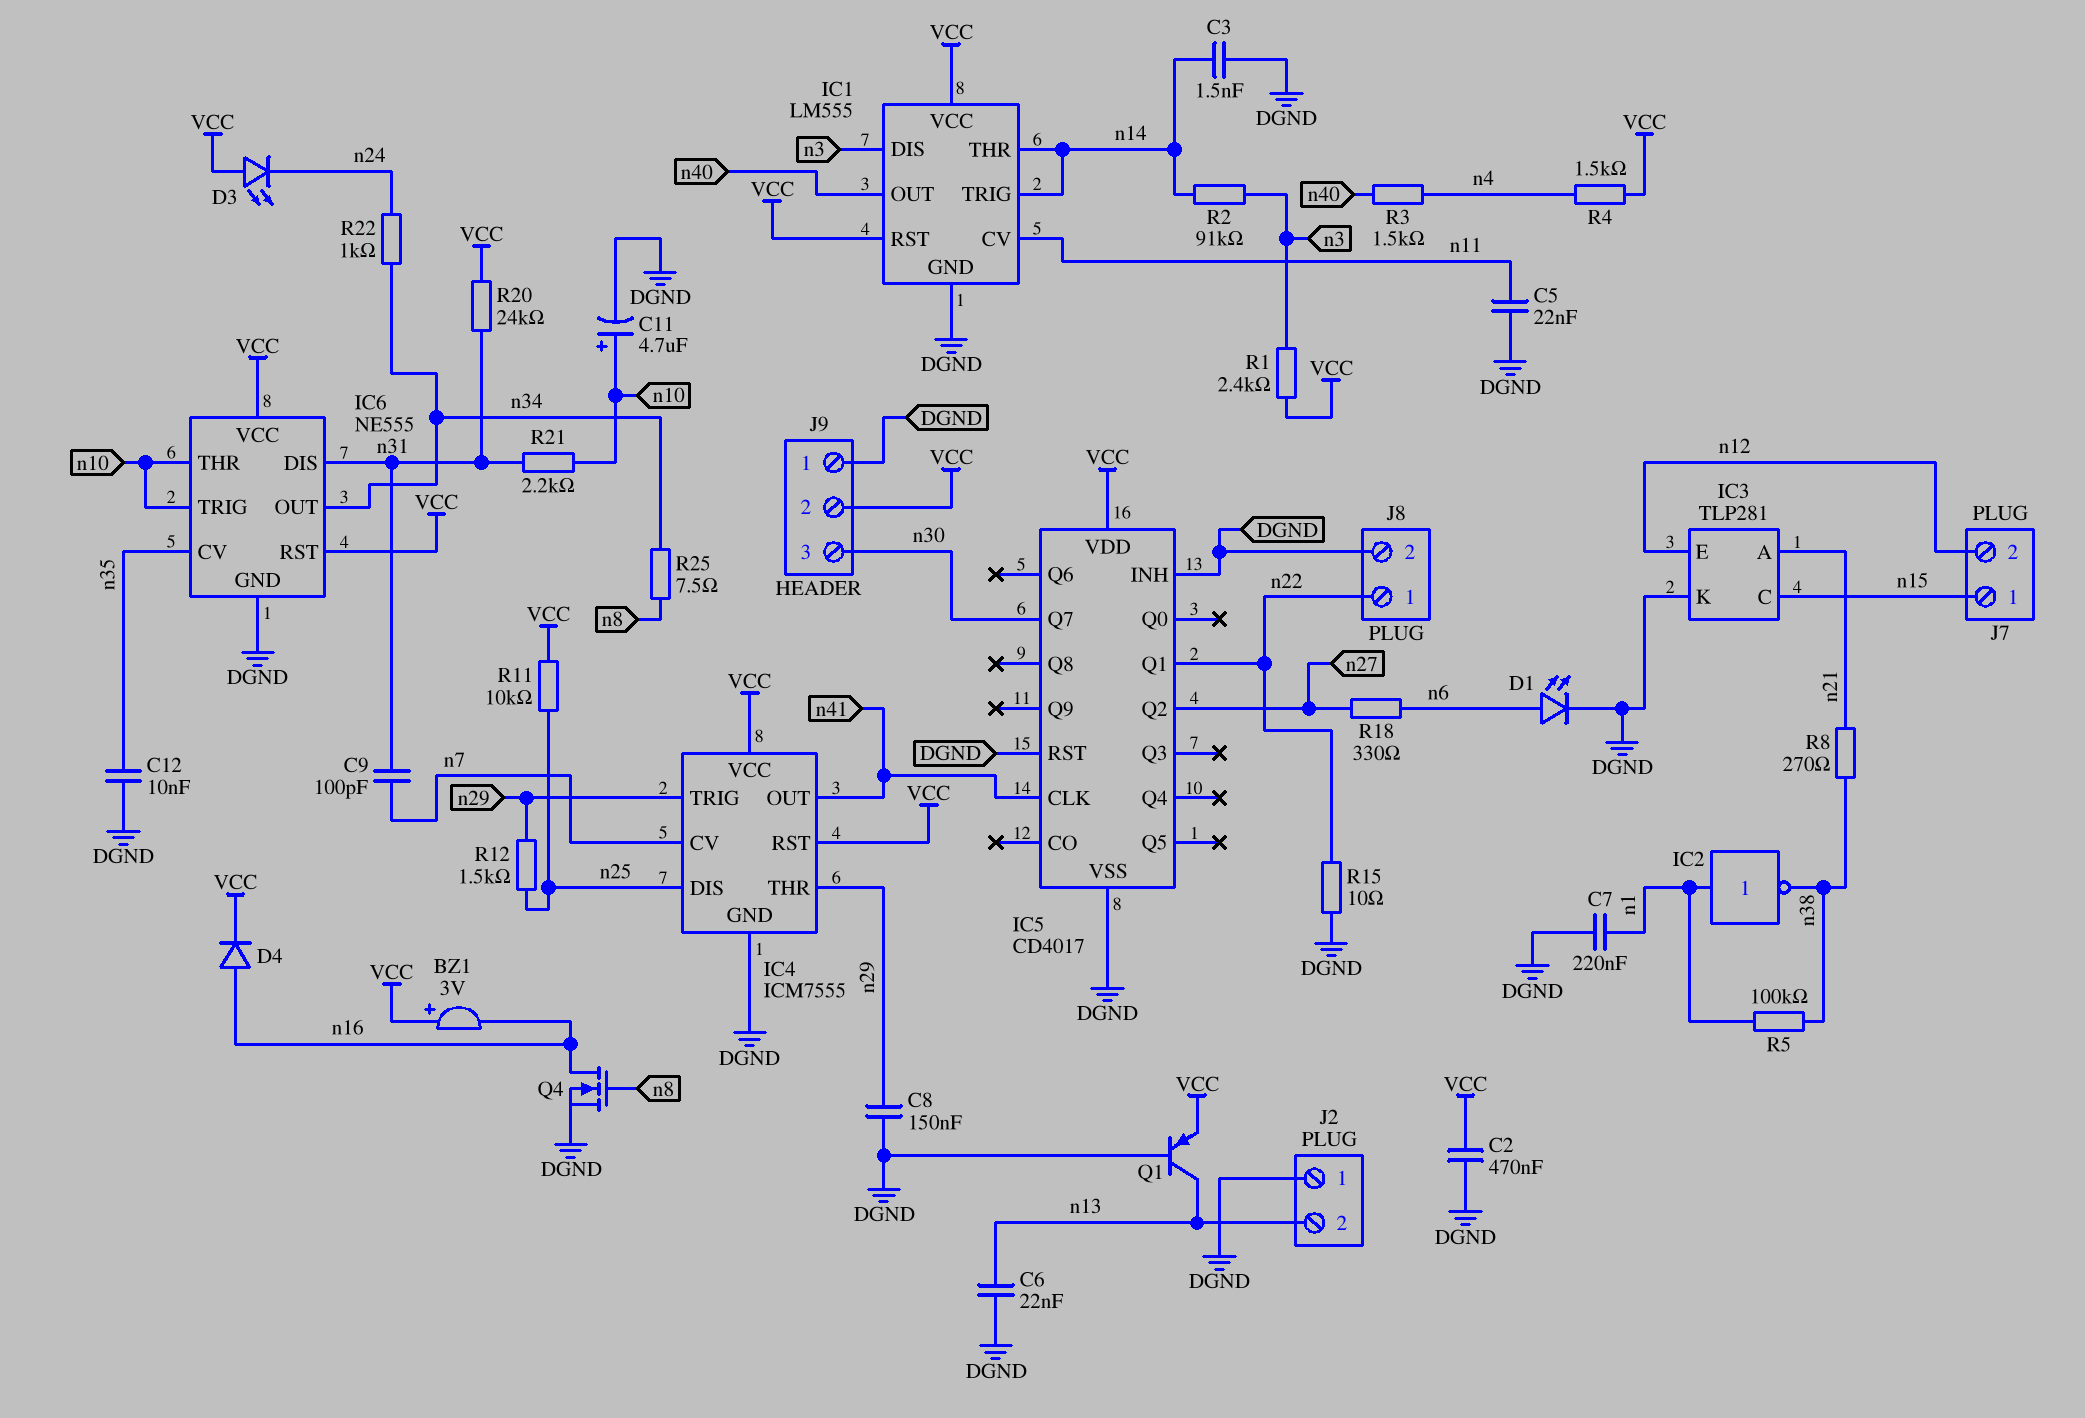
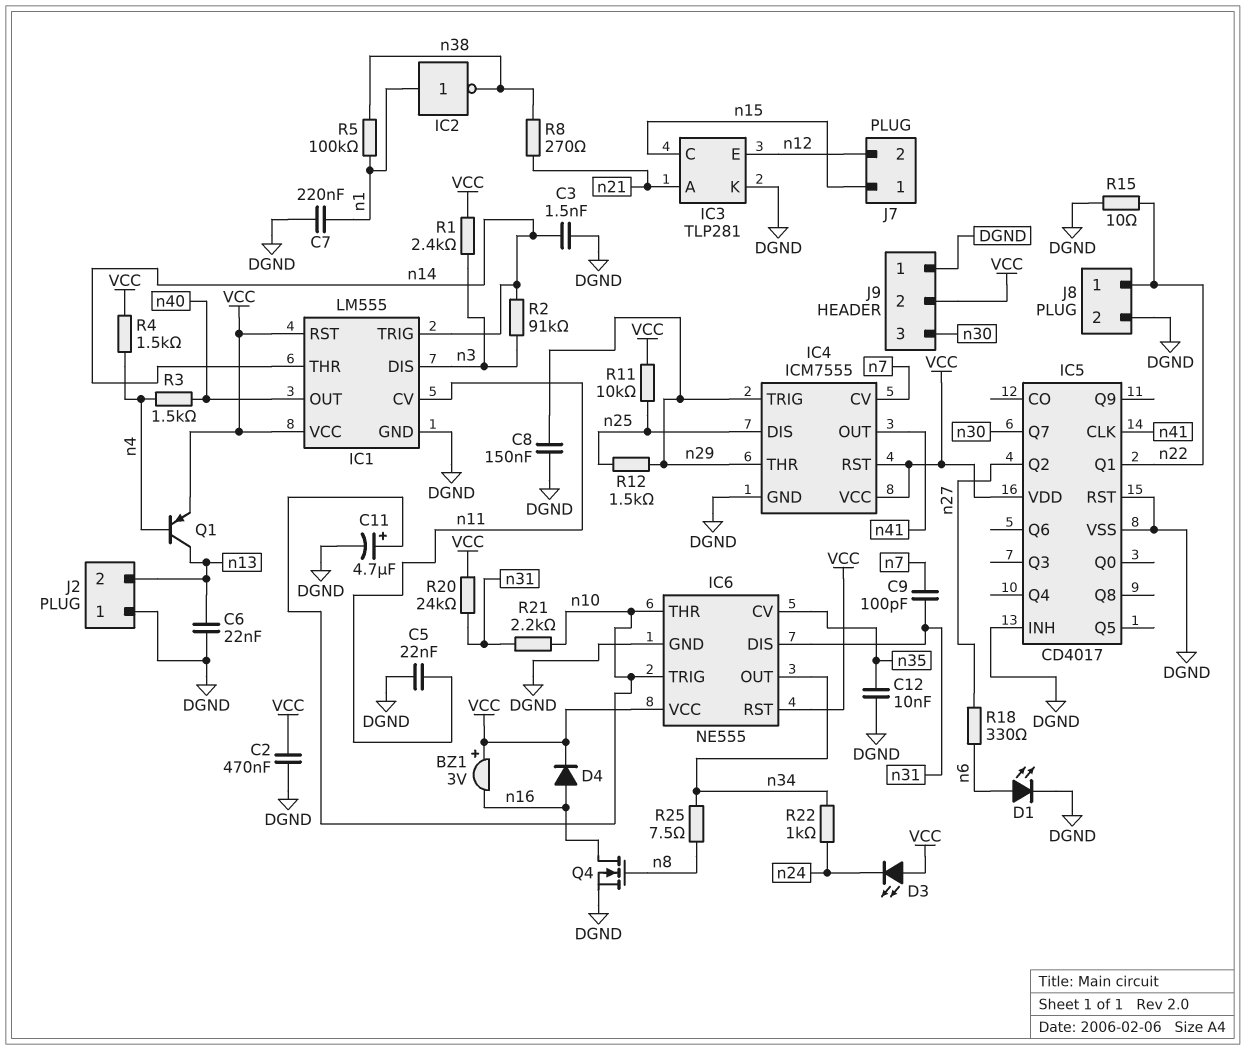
Q1: PNP (B DGND, C n13, E VCC) -> PNP (B n4, C n13, E VCC)

